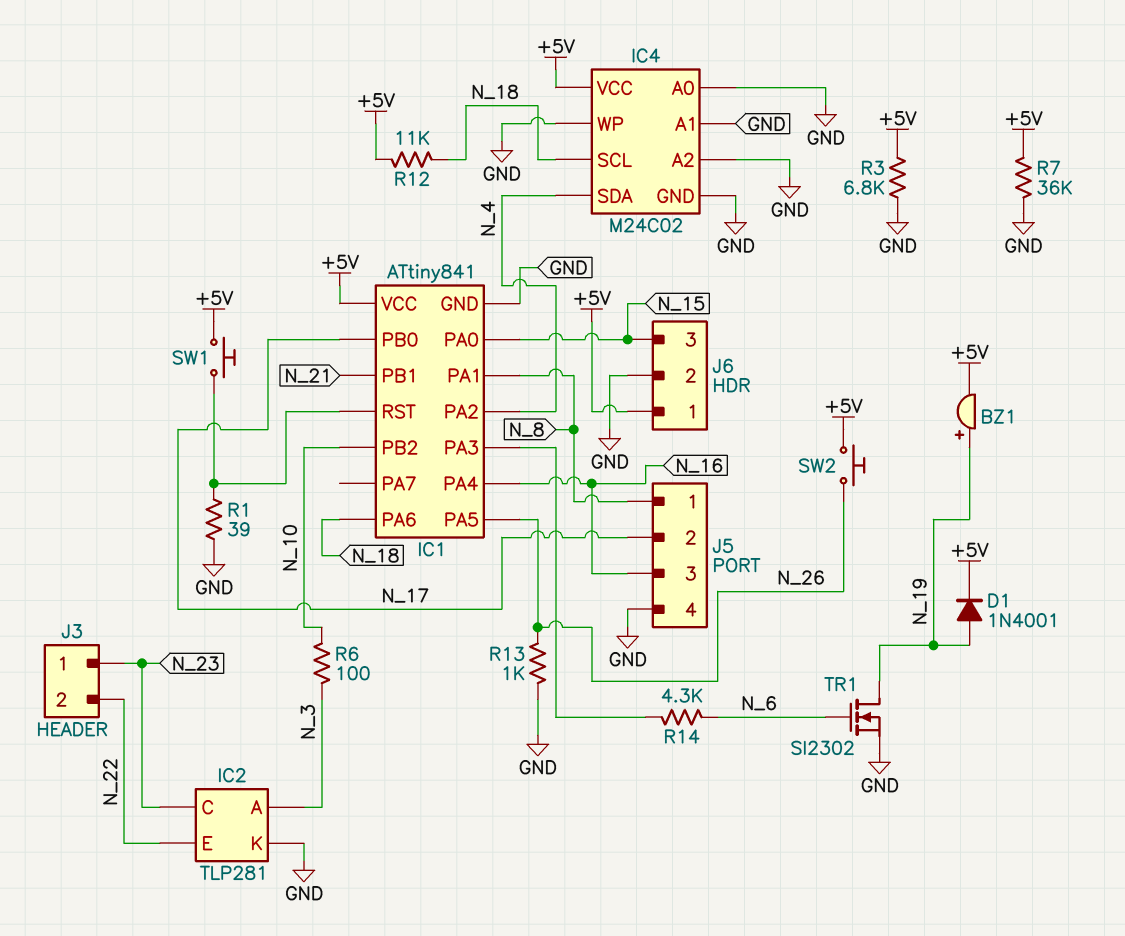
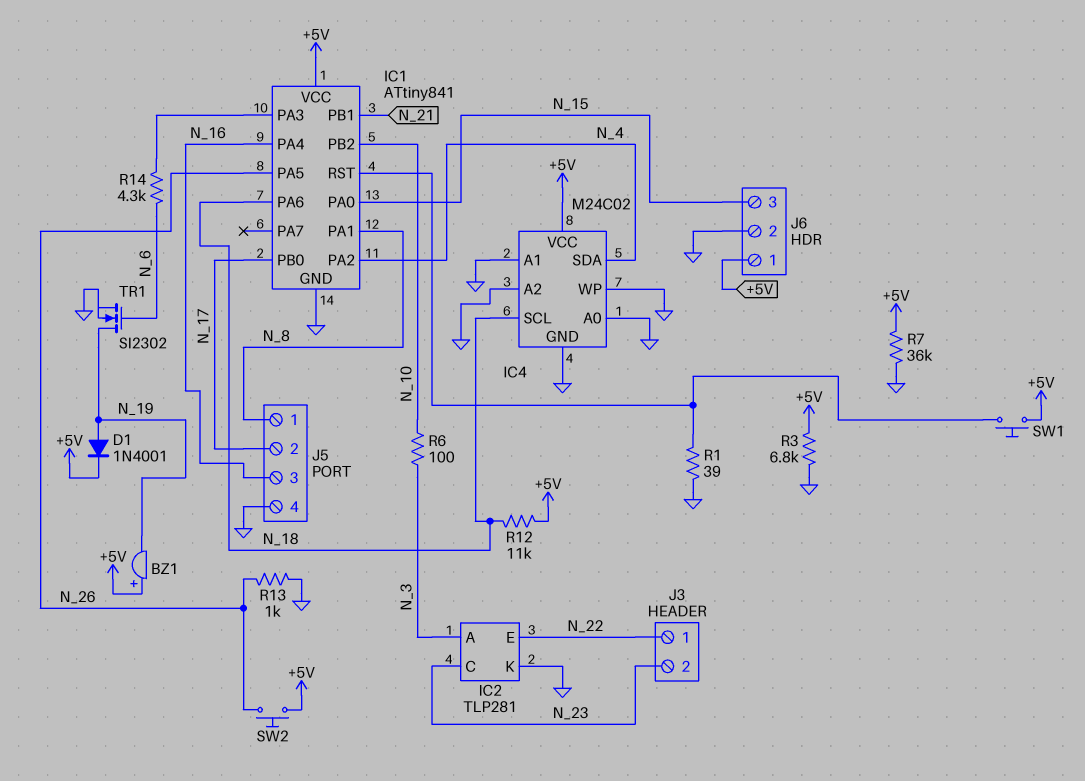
BZ1: buzzer (plus N_19, minus +5V) -> buzzer (plus +5V, minus N_19)
J3 pin 1: N_23 -> N_22
J3 pin 2: N_22 -> N_23

